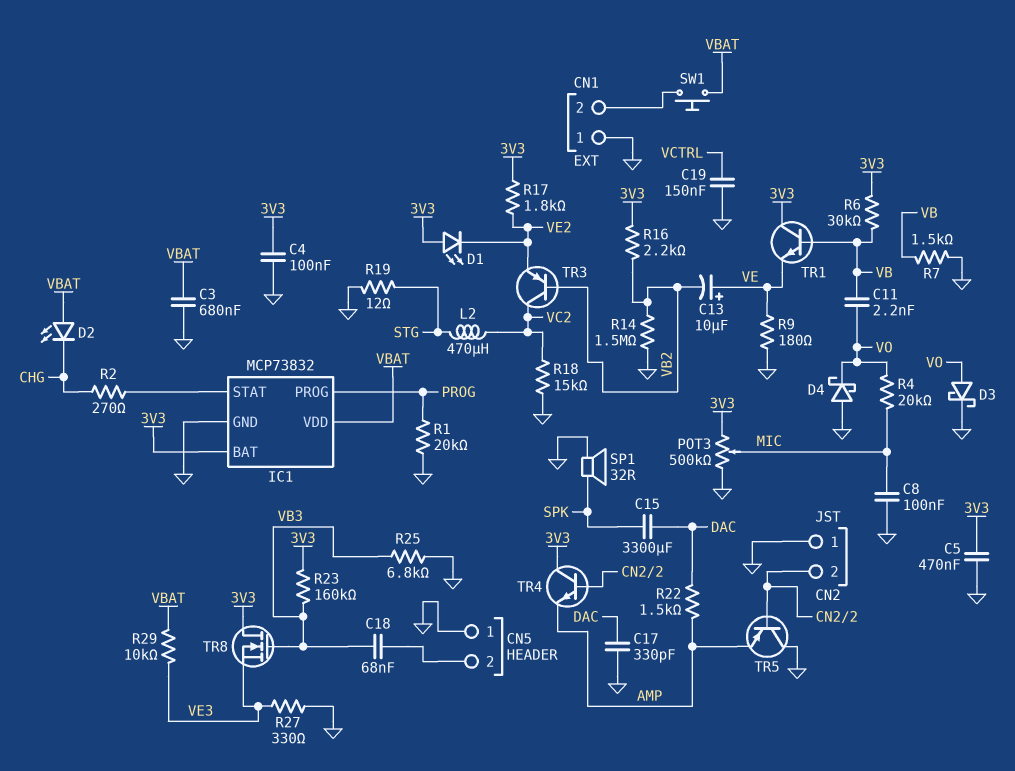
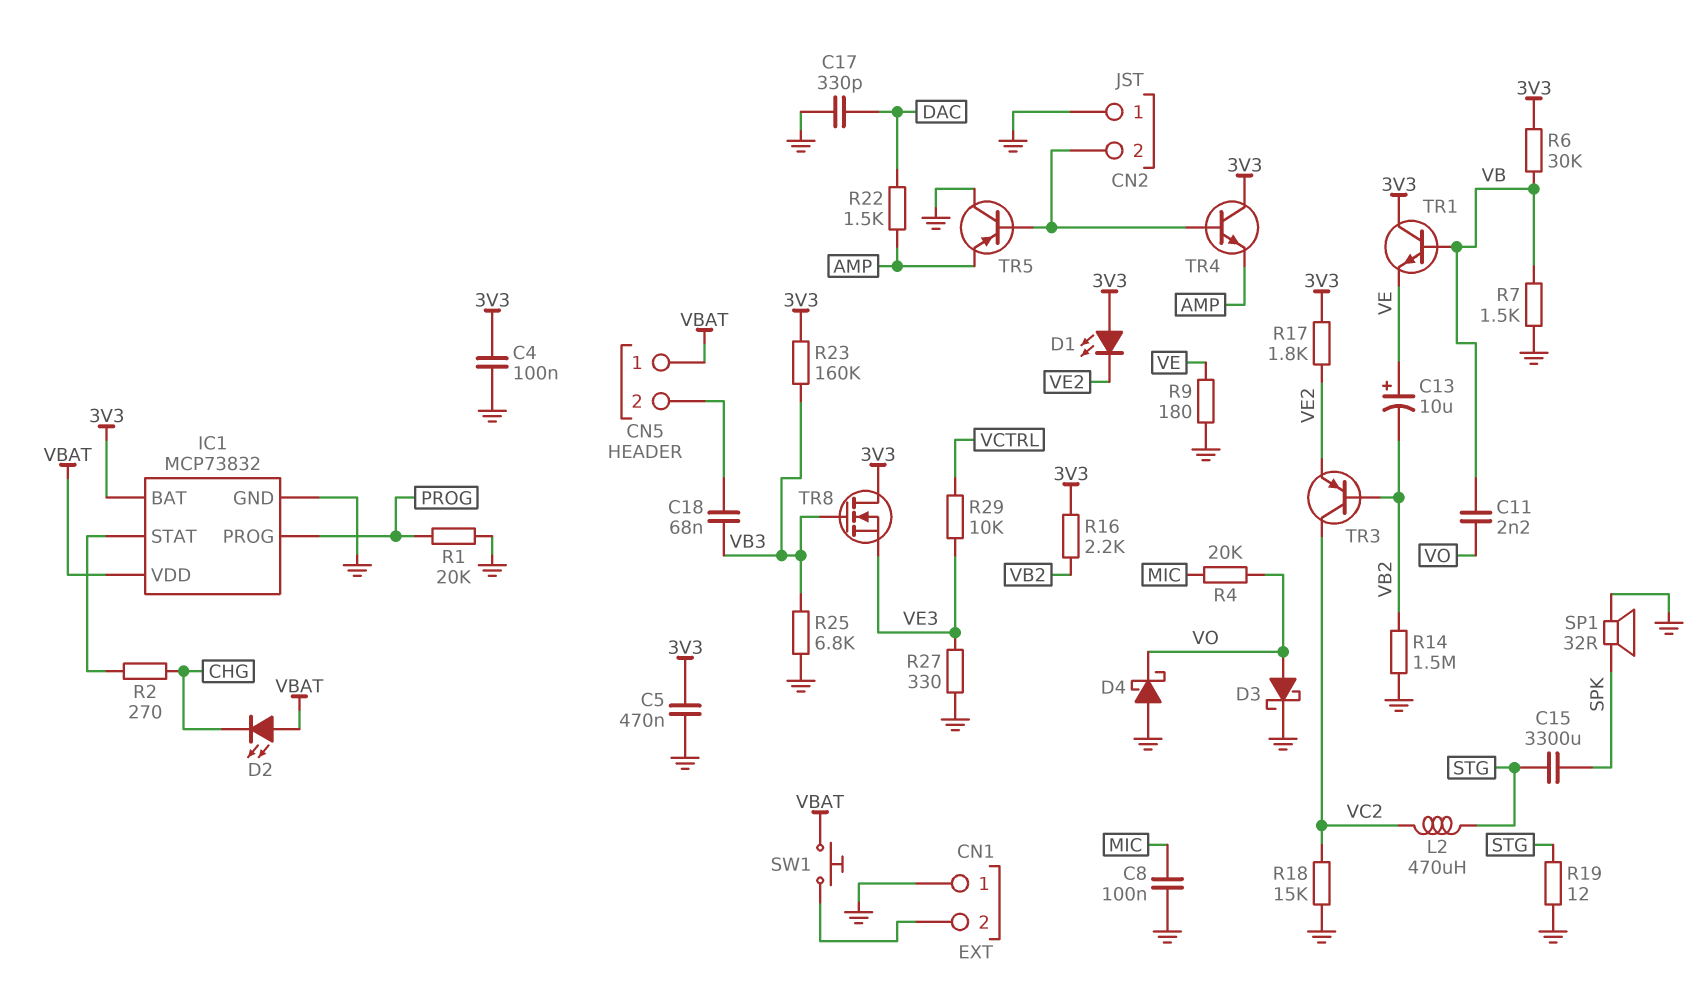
C3: 680nF (GND, VBAT) -> none
C15: 3300uF (DAC, SPK) -> 3300uF (SPK, STG)
C19: 150nF (GND, VCTRL) -> none
CN5 pin 1: GND -> VBAT
POT3: 500k (3V3, GND, wiper MIC) -> none
R29: 10k (VBAT, VE3) -> 10k (VCTRL, VE3)

